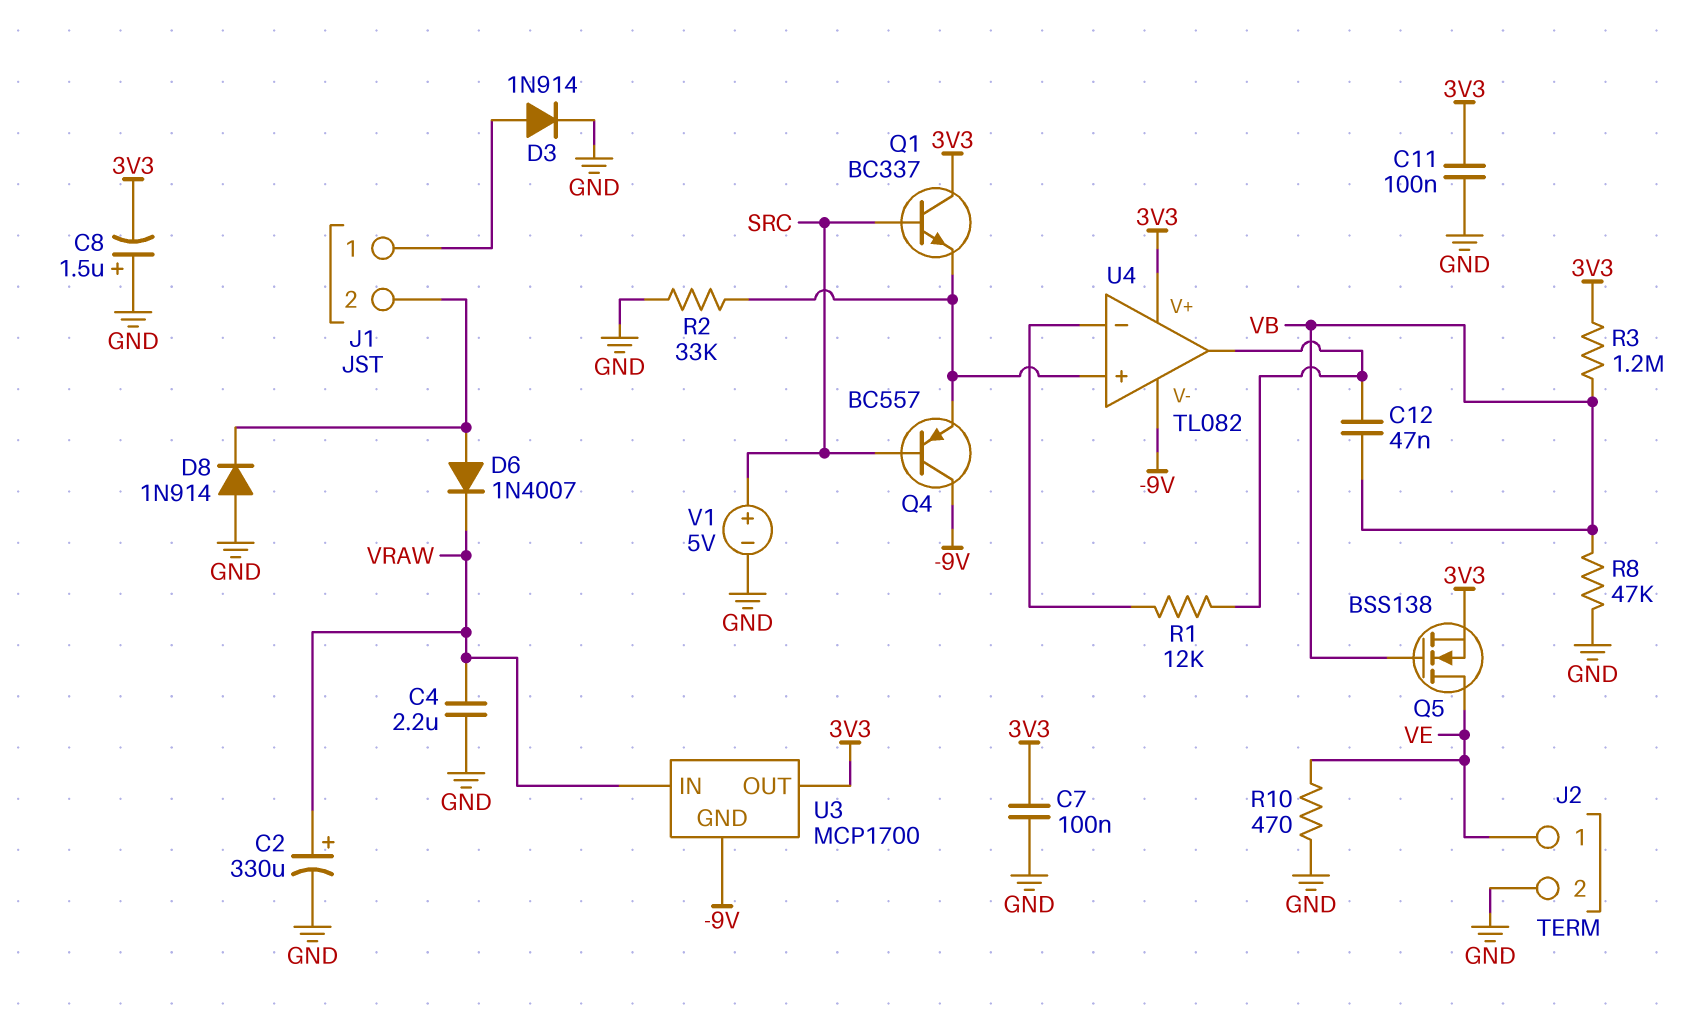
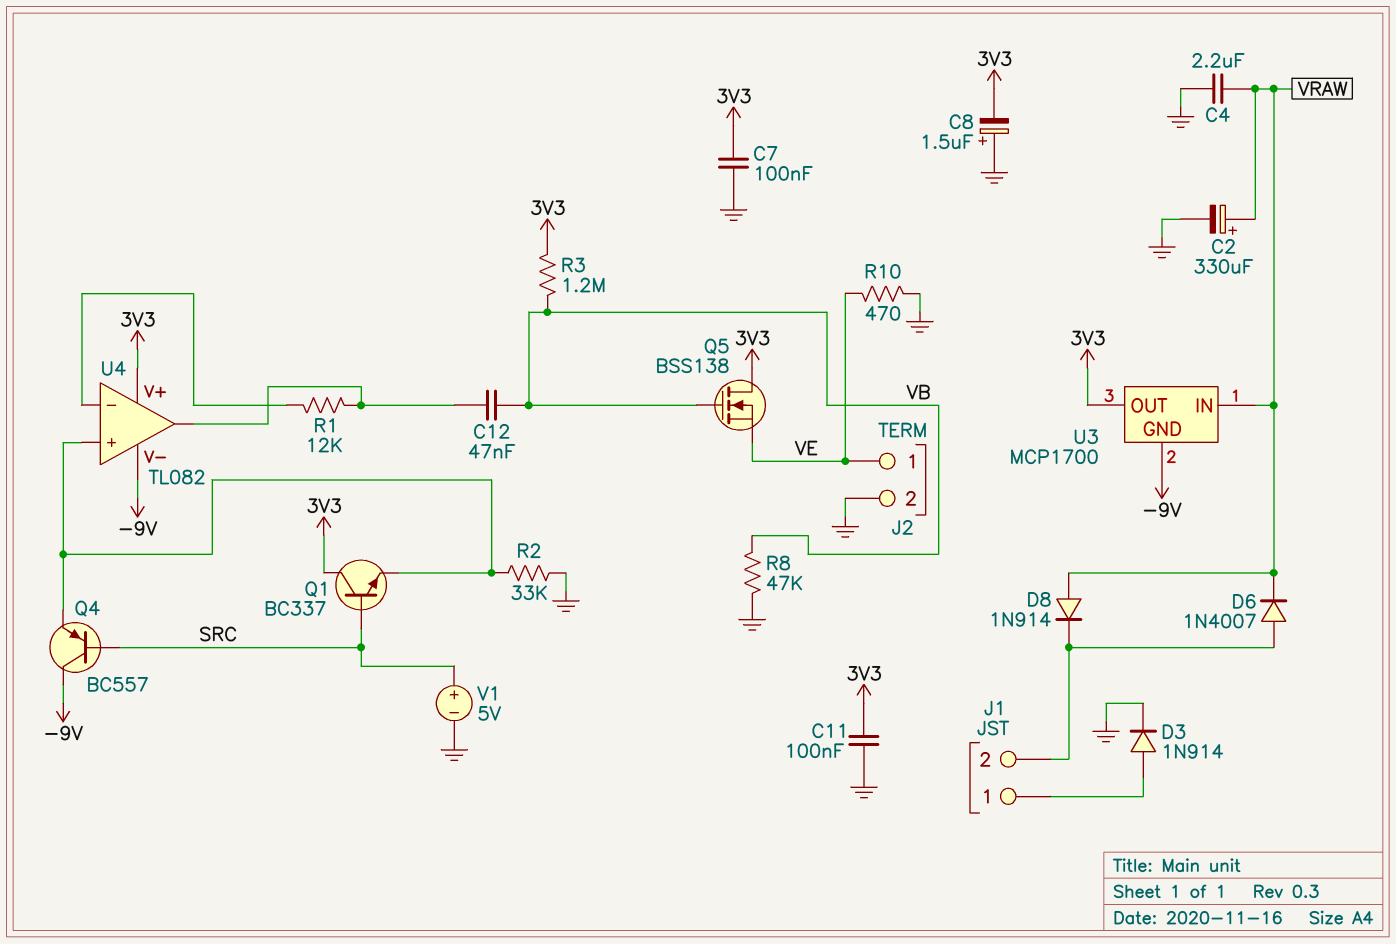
D8: diode 1N914 (A GND, K J1/2) -> diode 1N914 (A VRAW, K J1/2)
Q5: NMOS BSS138 (G VB, D VE, S 3V3) -> NMOS BSS138 (G VB, D 3V3, S VE)

